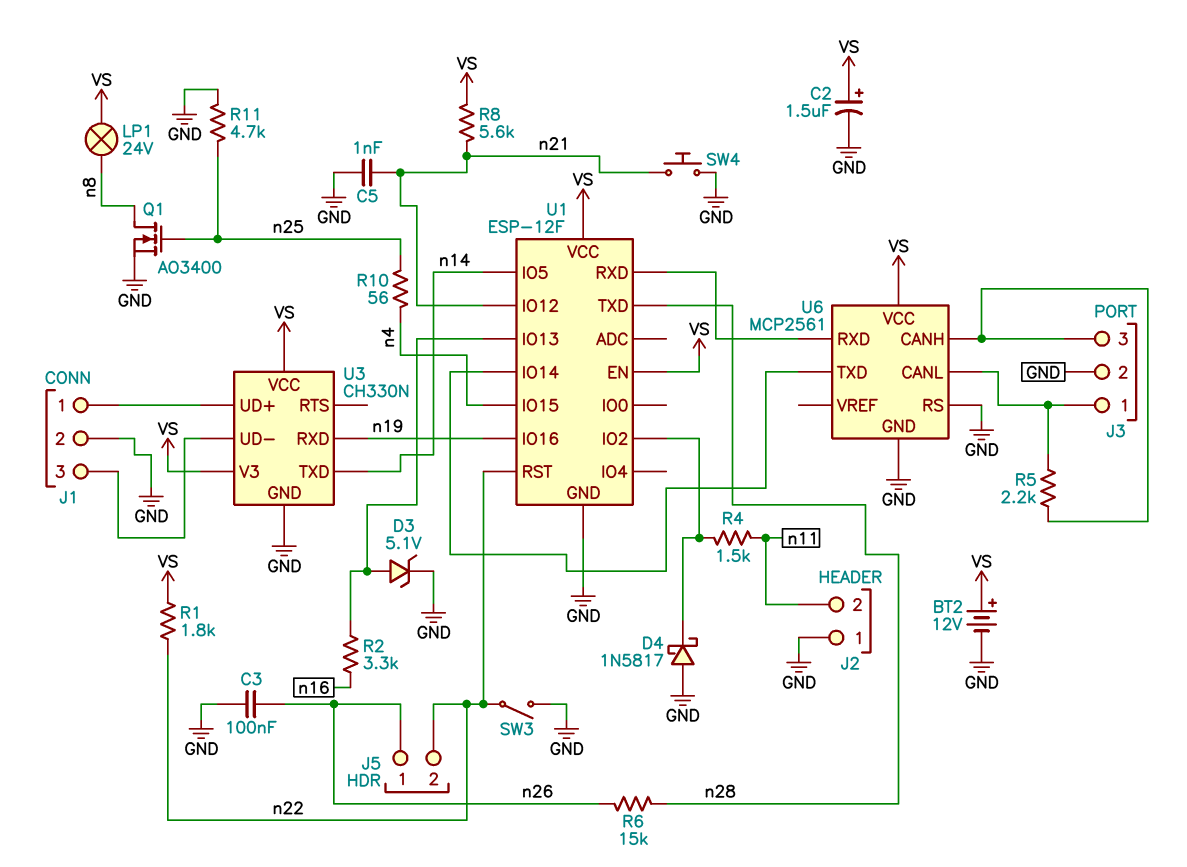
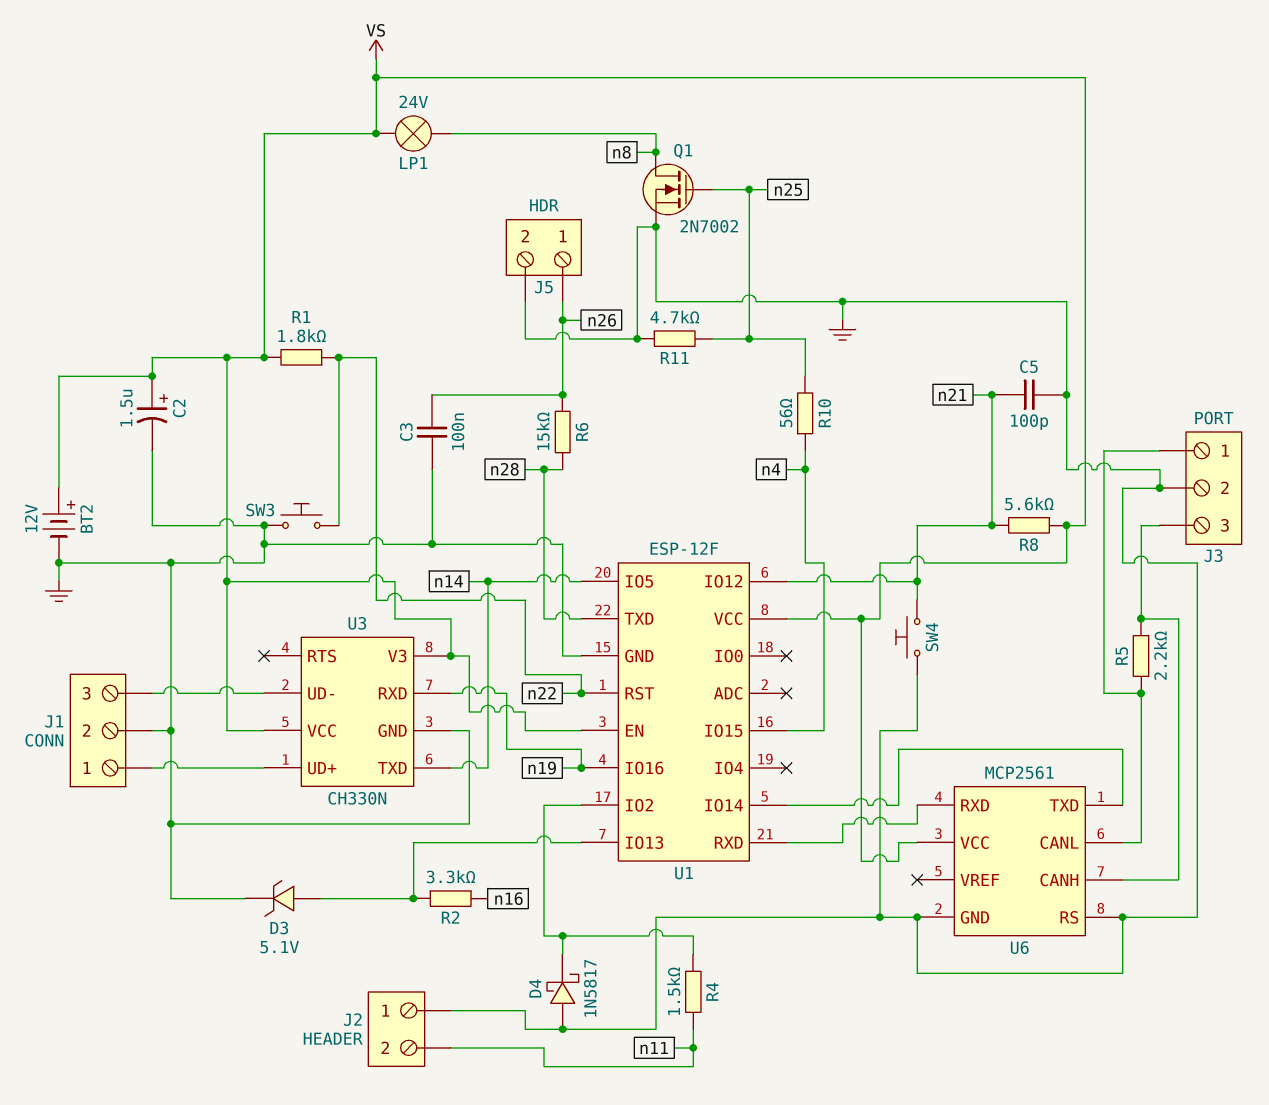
C5: 1nF (GND, n21) -> 100pF (GND, n21)
J5 pin 2: n22 -> GND
Q1: NMOS AO3400 (G n25, D n8, S GND) -> NMOS 2N7002 (G n25, D n8, S GND)
SW3: switch (GND, n22) -> button (GND, n22)

